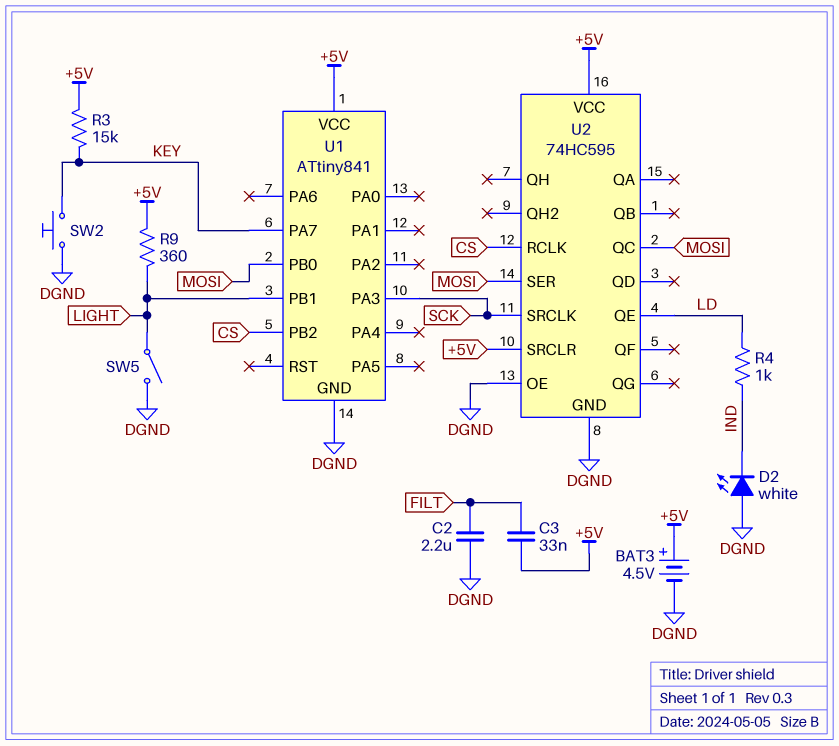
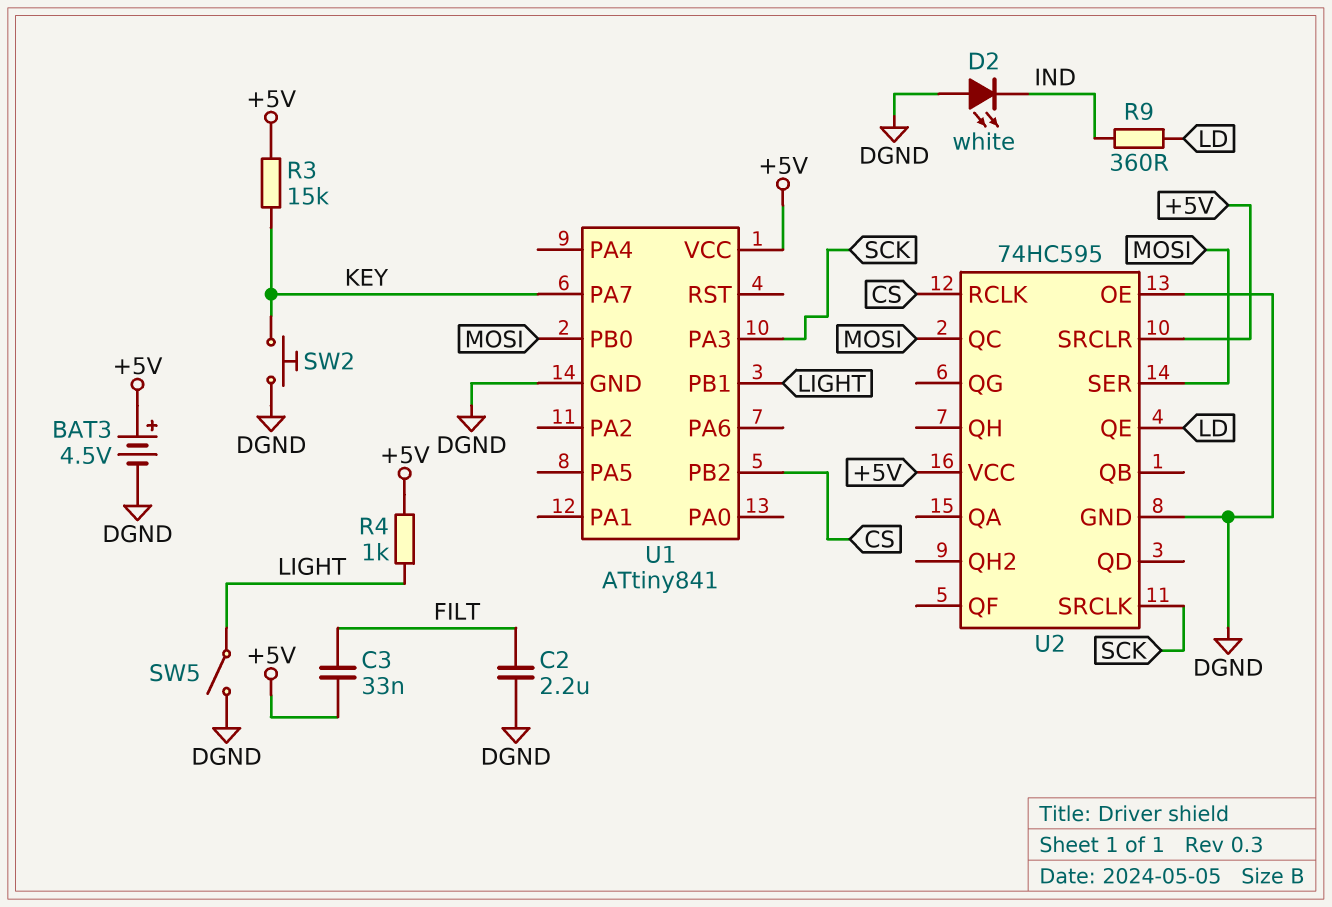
R4: 1k (IND, LD) -> 1k (+5V, LIGHT)
R9: 360 (+5V, LIGHT) -> 360 (IND, LD)

